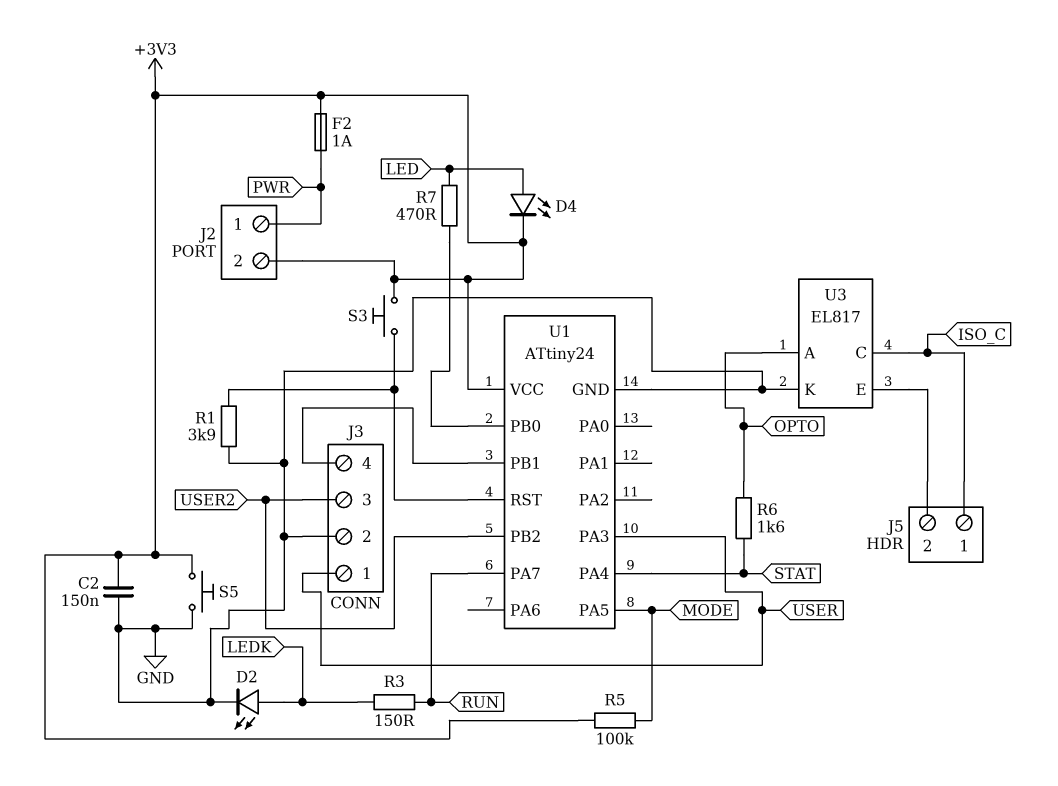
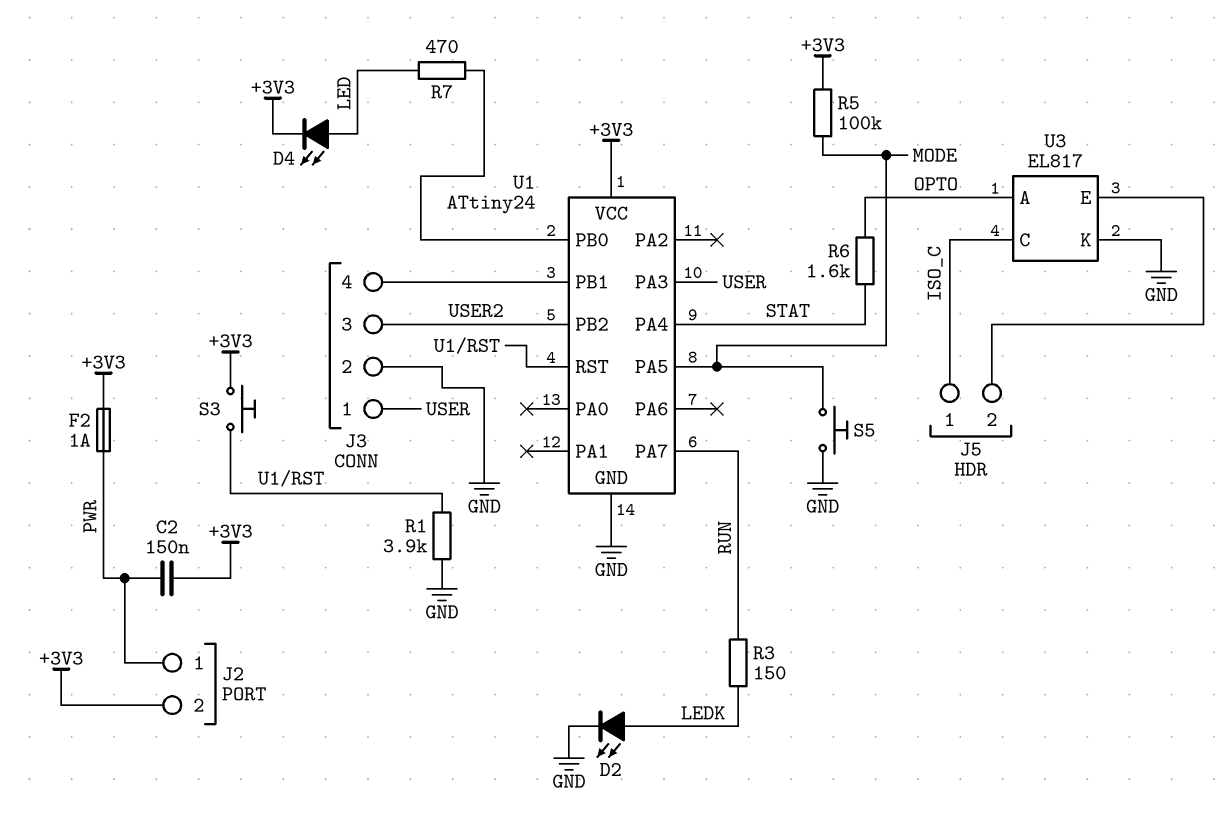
C2: 150nF (+3V3, GND) -> 150nF (+3V3, PWR)
S5: button (+3V3, GND) -> button (GND, MODE)

